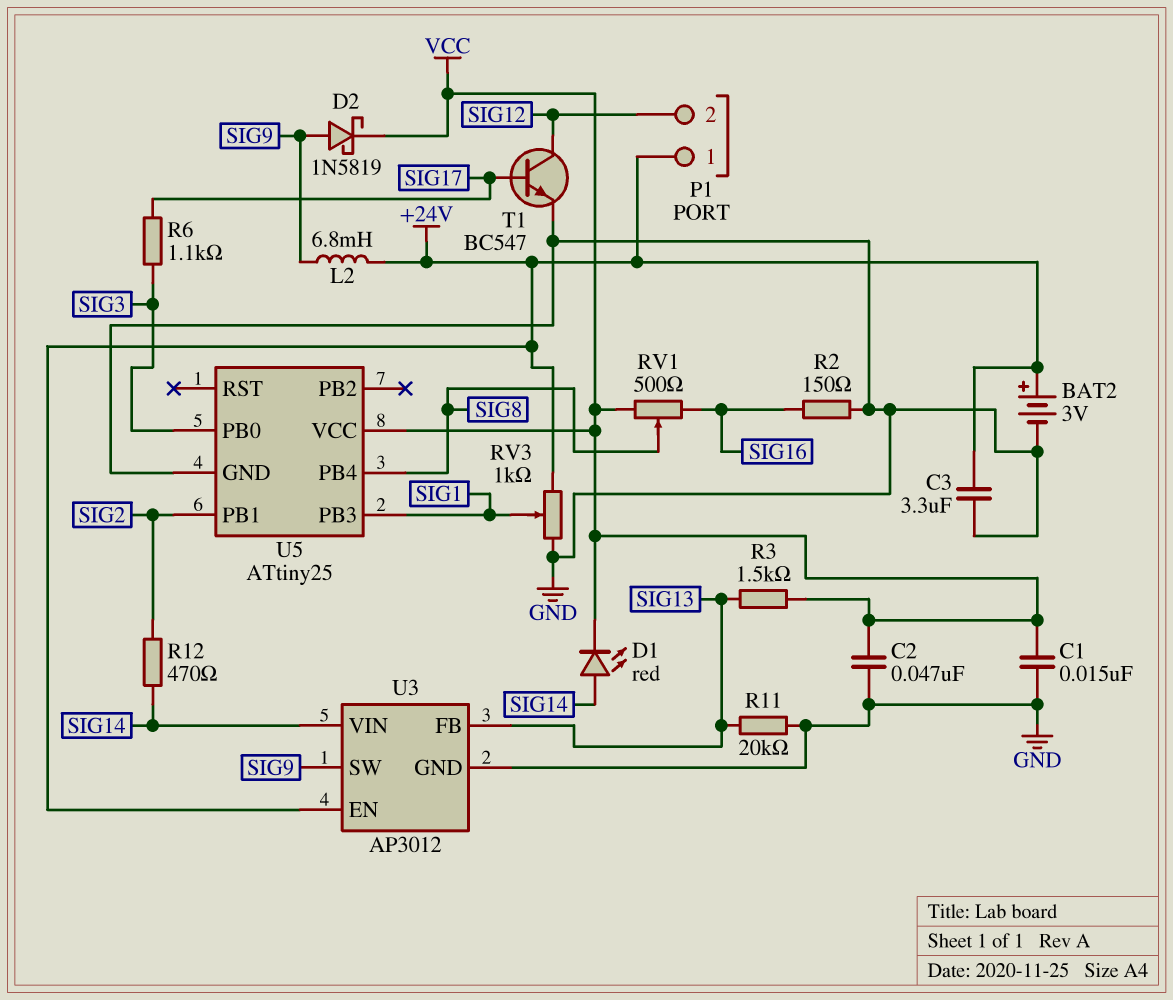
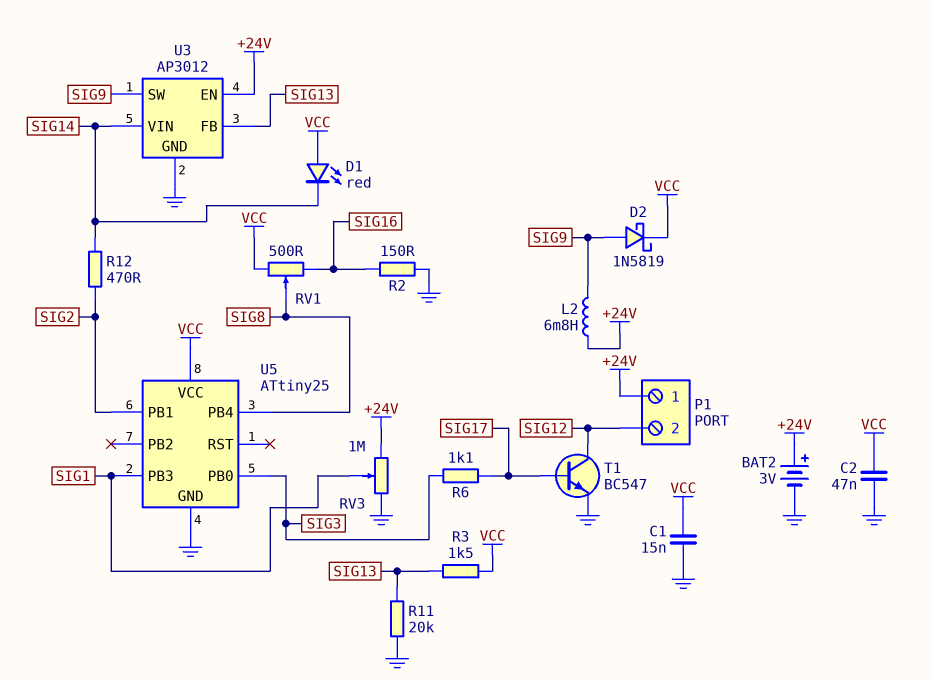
C3: 3.3uF (+24V, GND) -> none
D1: LED red (A SIG14, K VCC) -> LED red (A VCC, K SIG14)
RV3: 1k (+24V, GND, wiper SIG1) -> 1M (+24V, GND, wiper SIG1)

